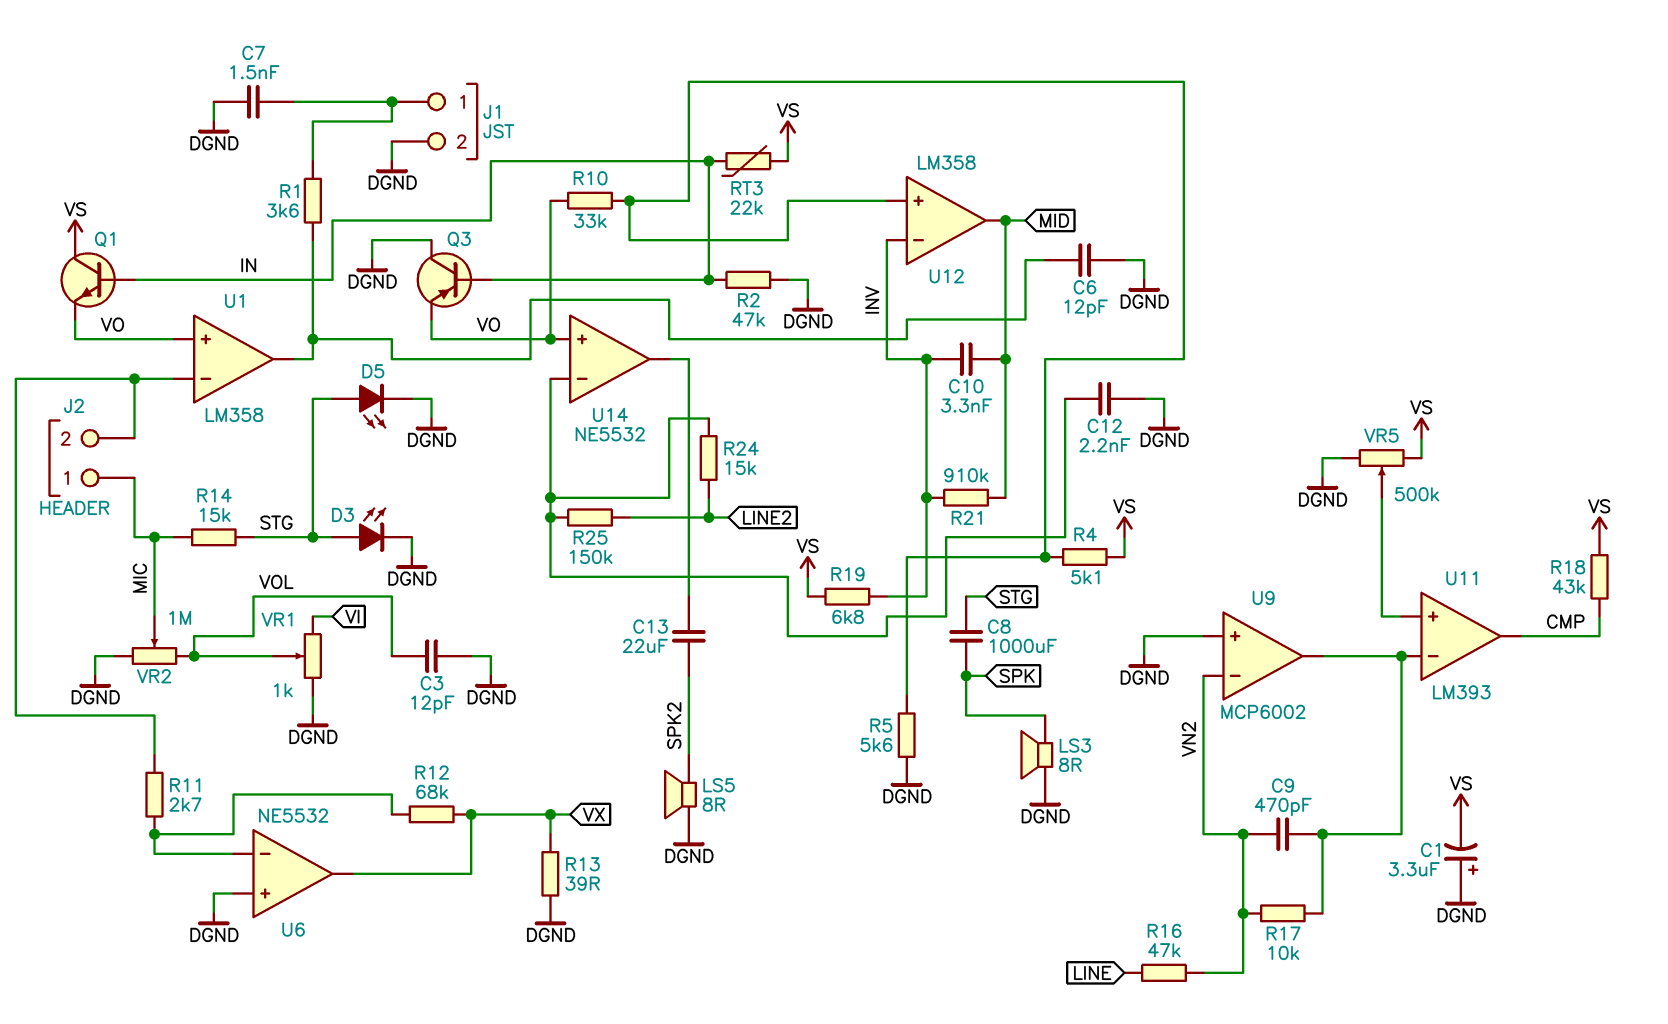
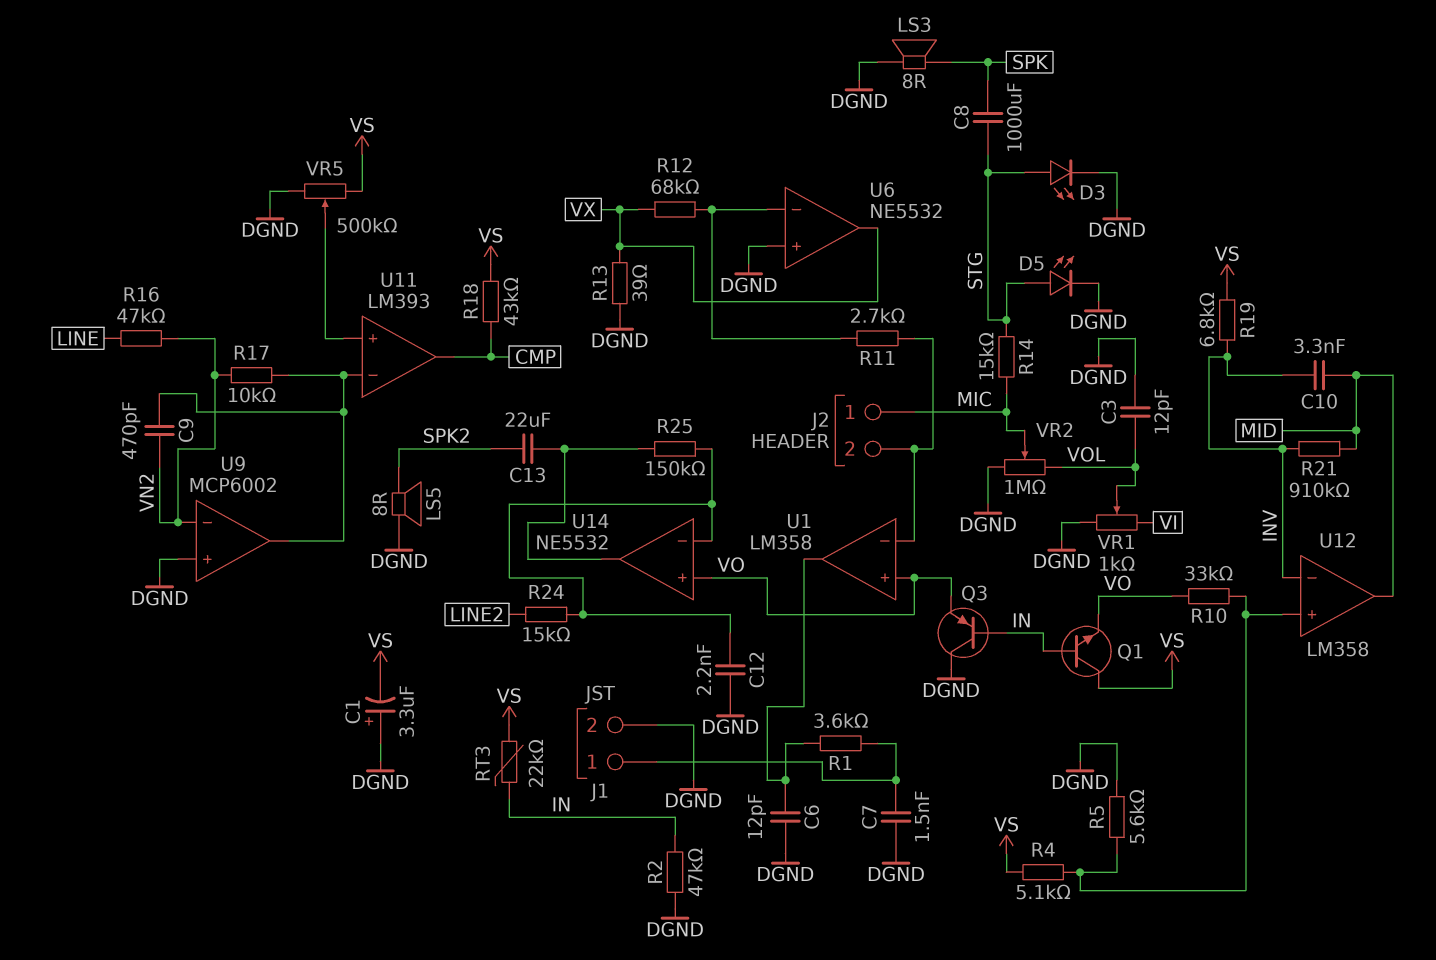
R25: 150k (LINE2, U14/in-) -> 150k (U14/in-, U14/out)

